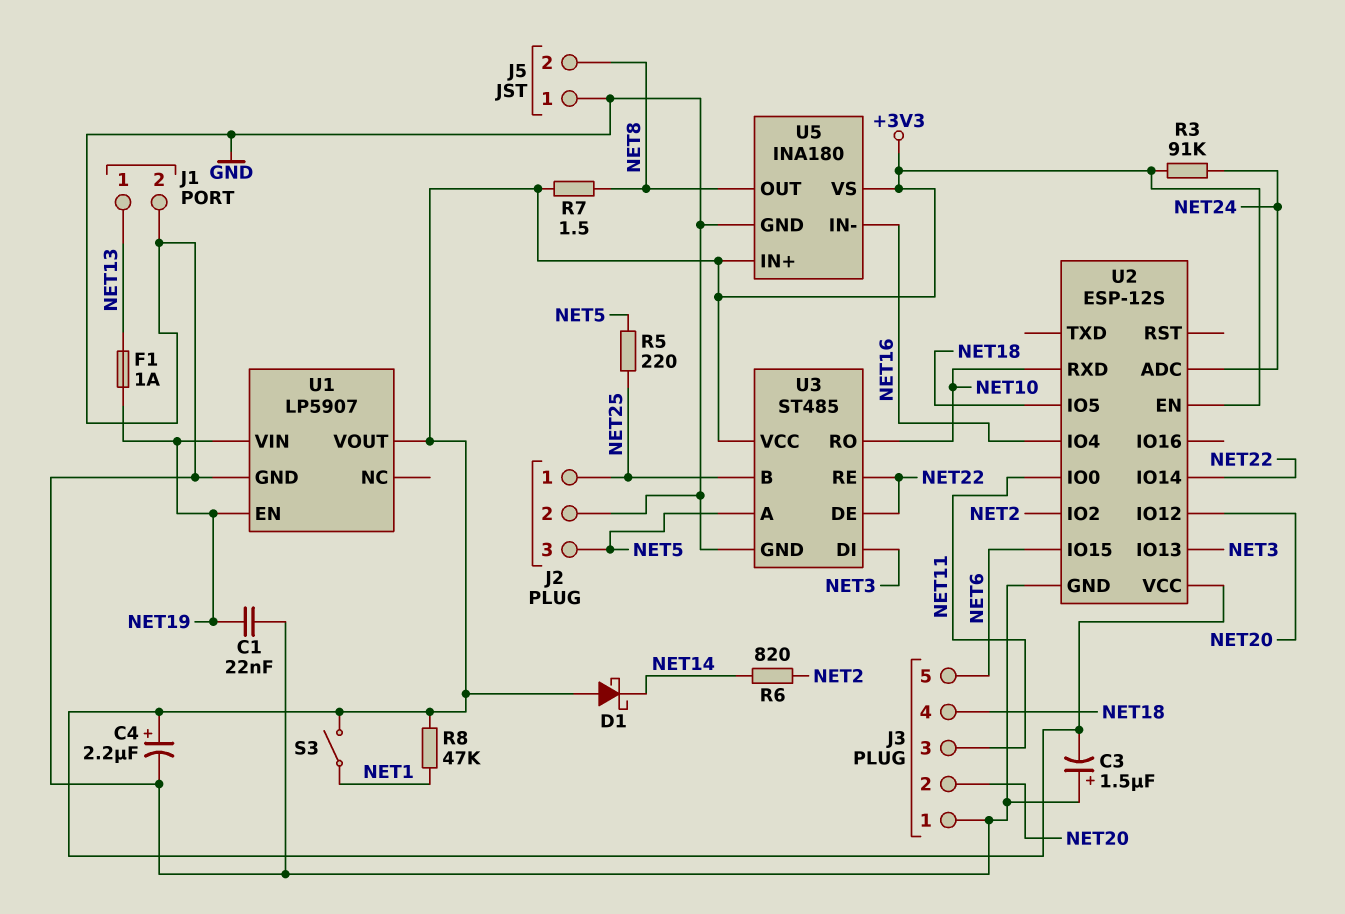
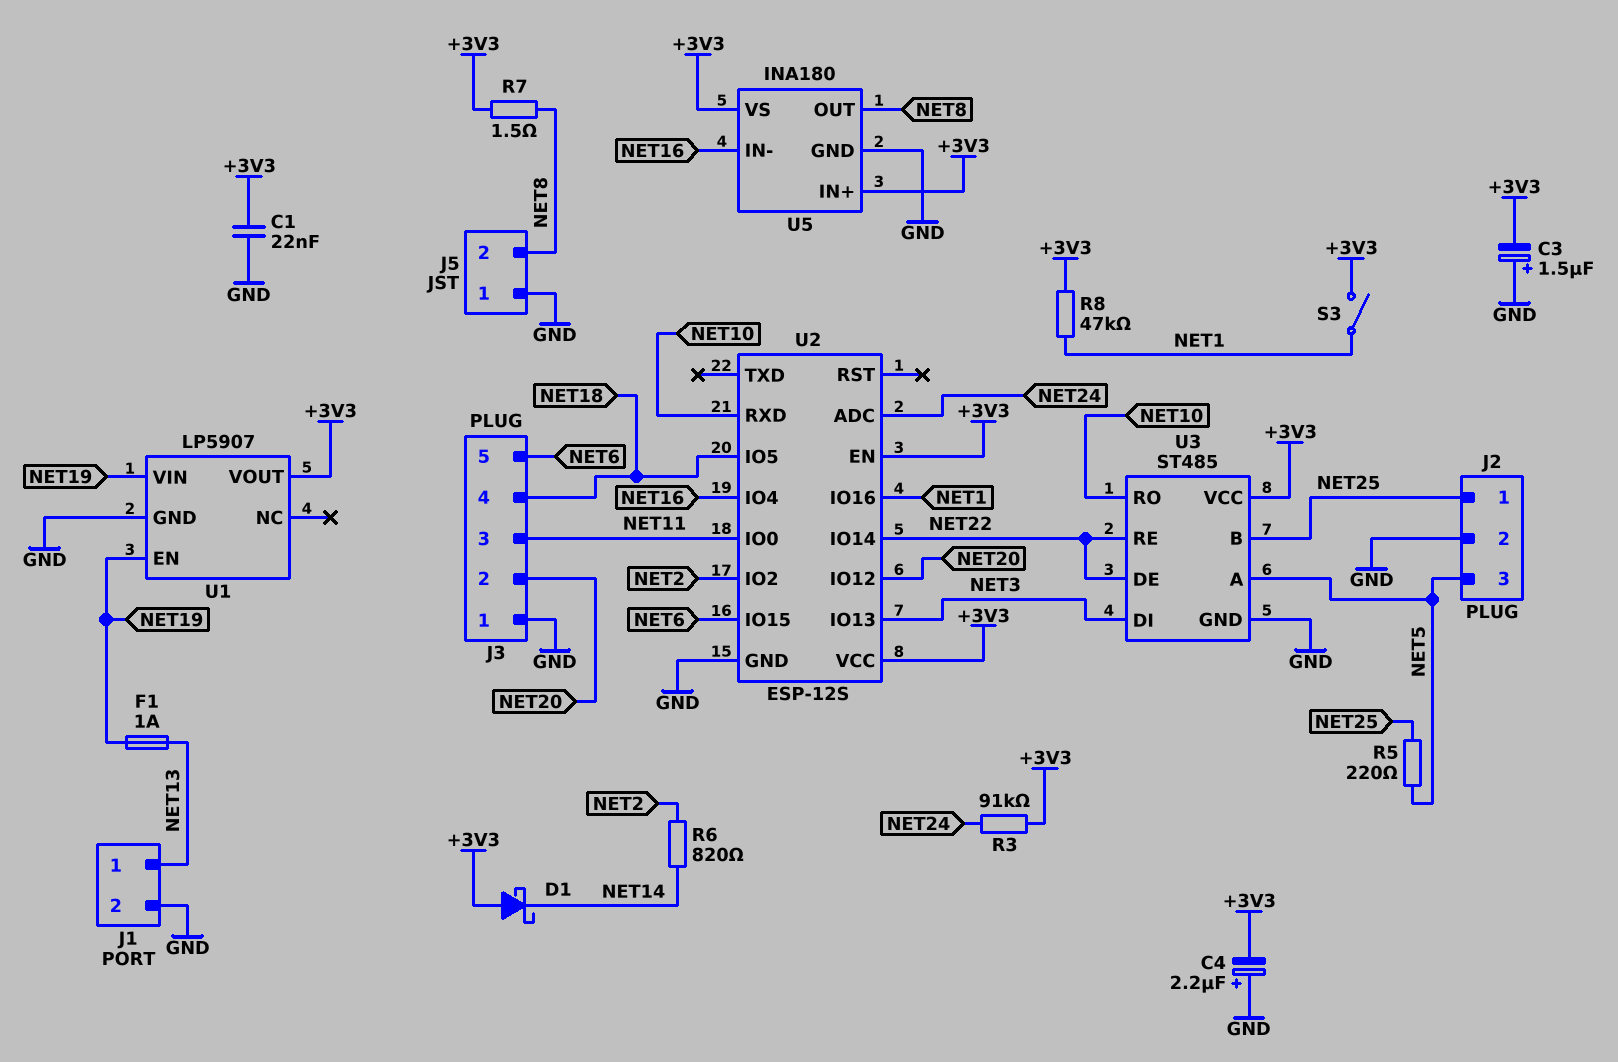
C1: 22nF (GND, NET19) -> 22nF (+3V3, GND)
C4: 2.2uF (plus +3V3, minus GND) -> 2.2uF (plus GND, minus +3V3)
U2 pin IO16: none -> NET1

